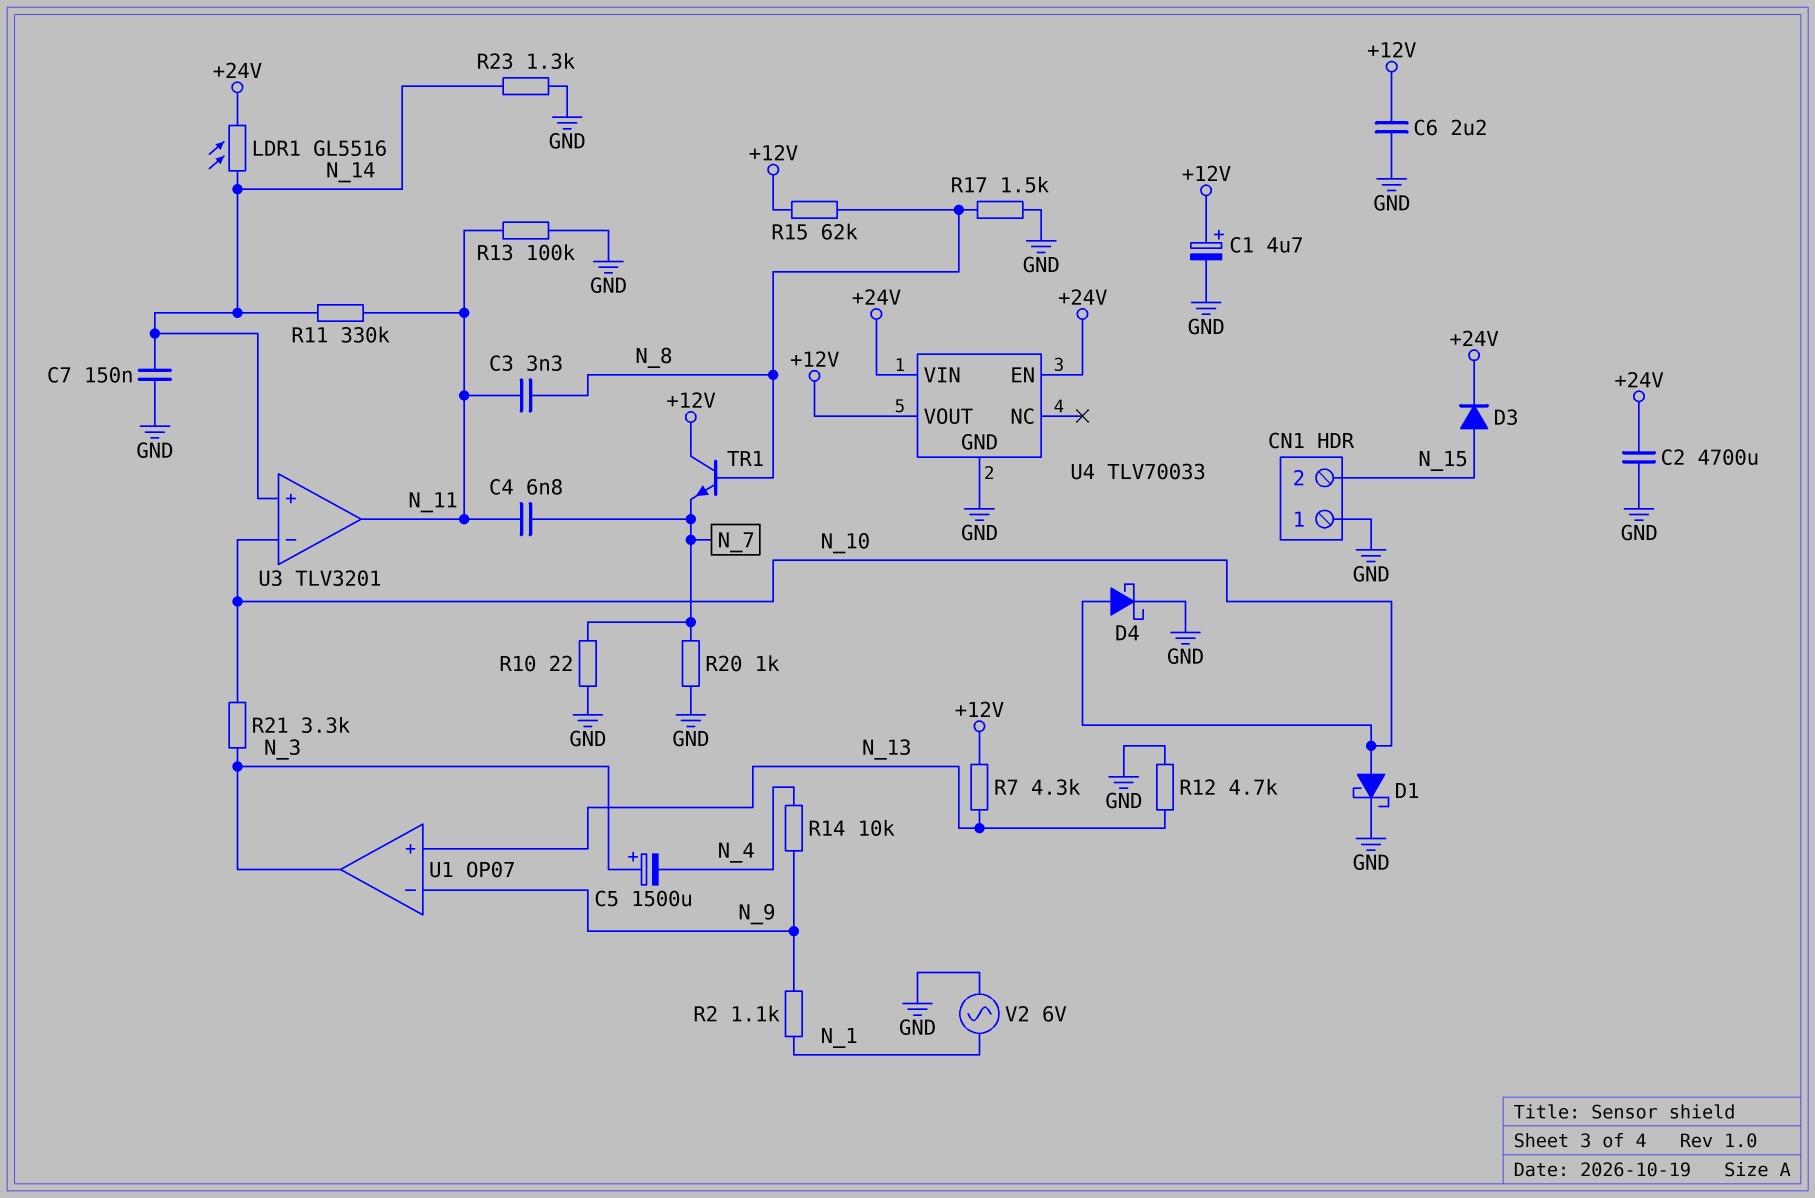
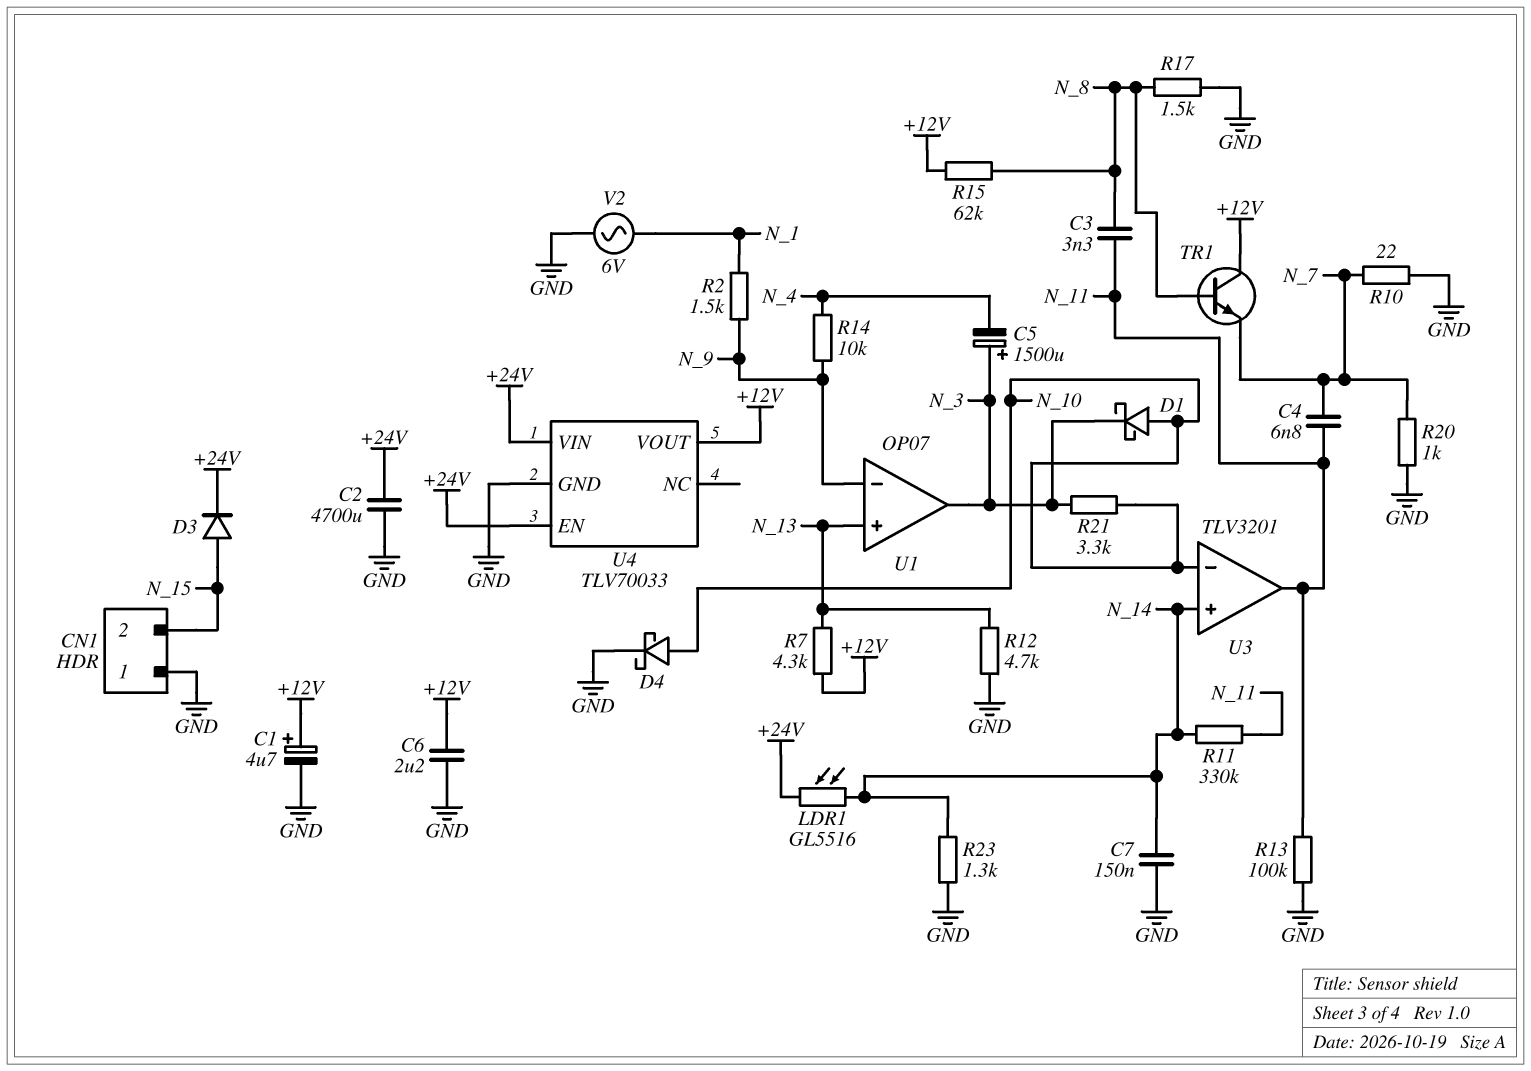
D1: schottky (A N_10, K GND) -> schottky (A N_10, K N_3)
R2: 1.1k (N_1, N_9) -> 1.5k (N_1, N_9)

